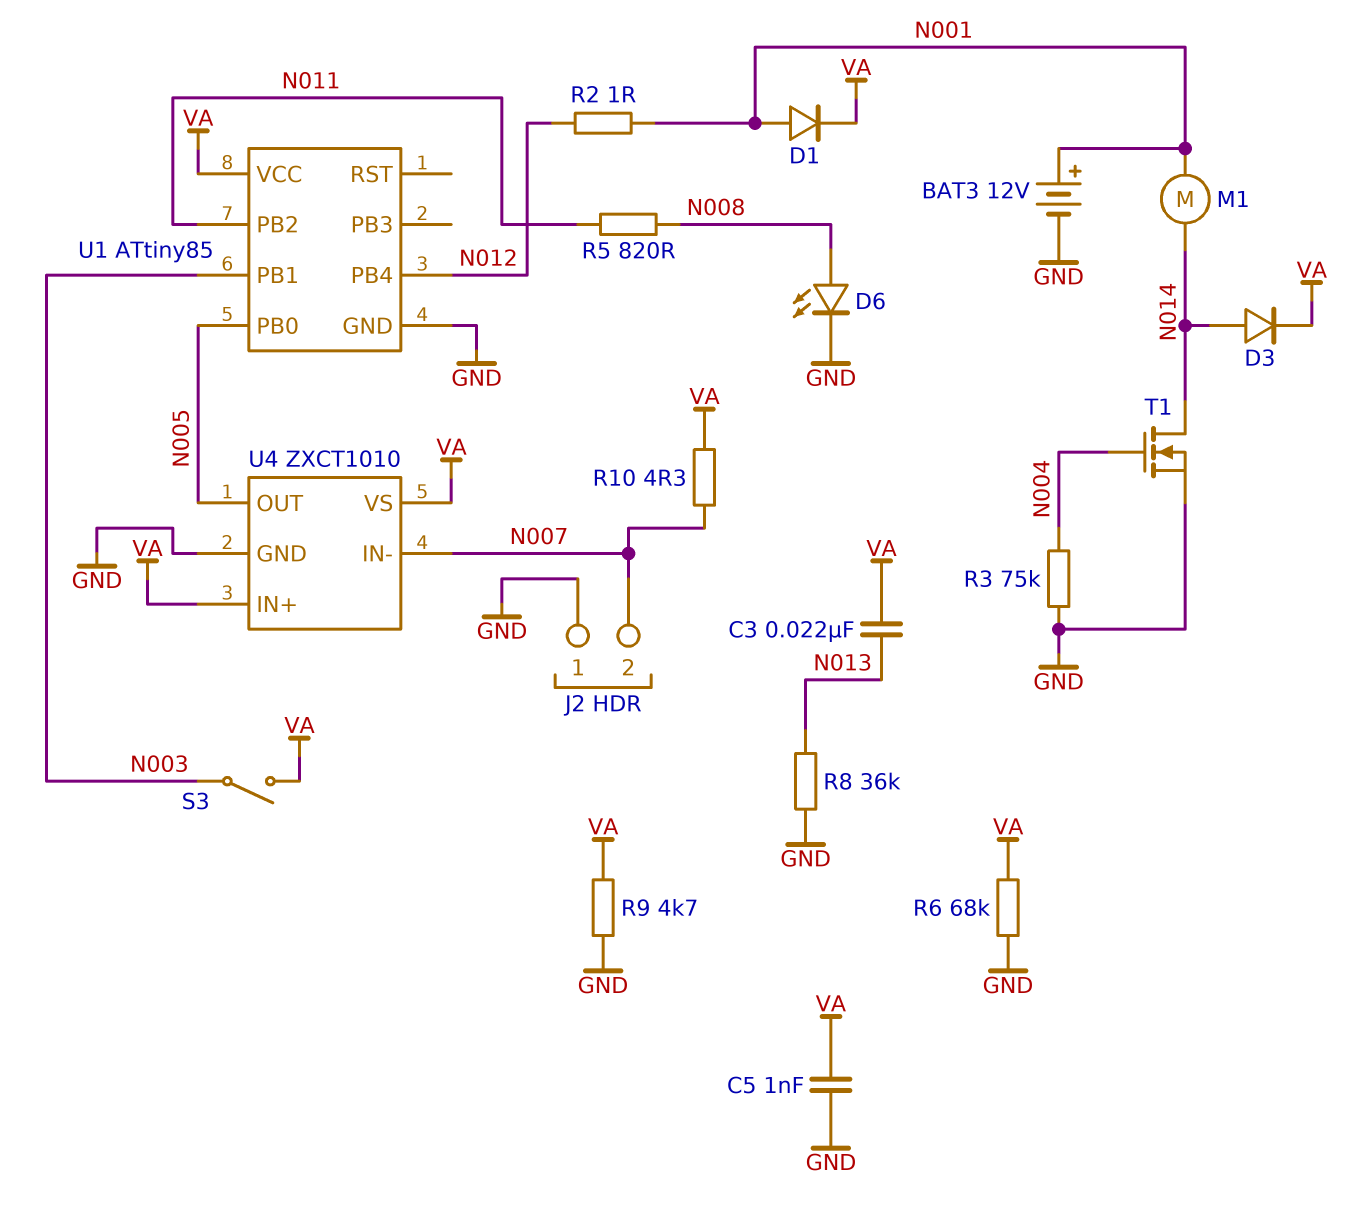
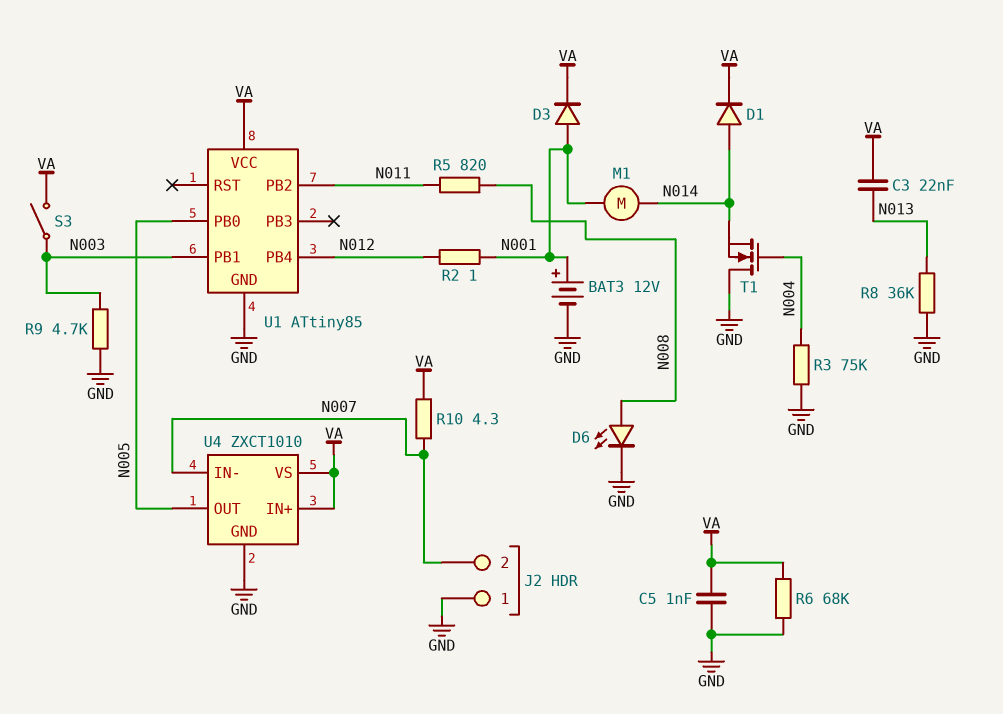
D1: diode (A N001, K VA) -> diode (A N014, K VA)
D3: diode (A N014, K VA) -> diode (A N001, K VA)
R9: 4.7k (GND, VA) -> 4.7k (GND, N003)
T1: NMOS (G N004, D N014, S GND) -> NMOS (G N004, D GND, S N014)

